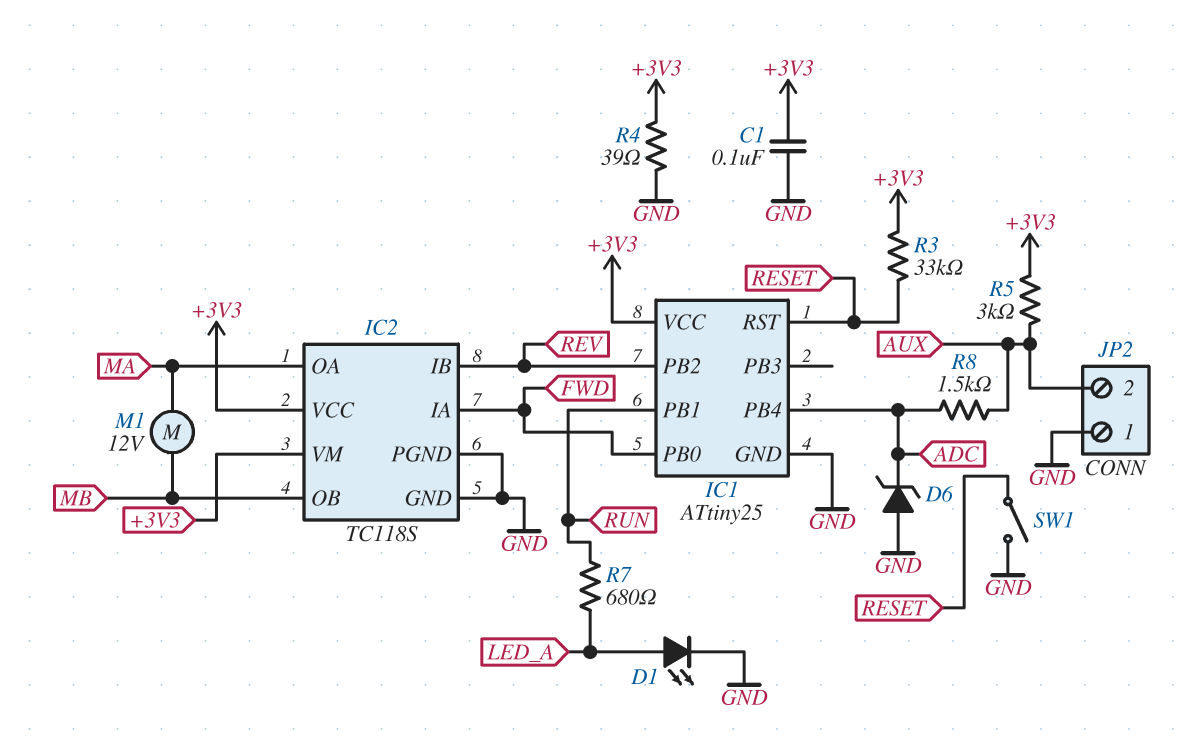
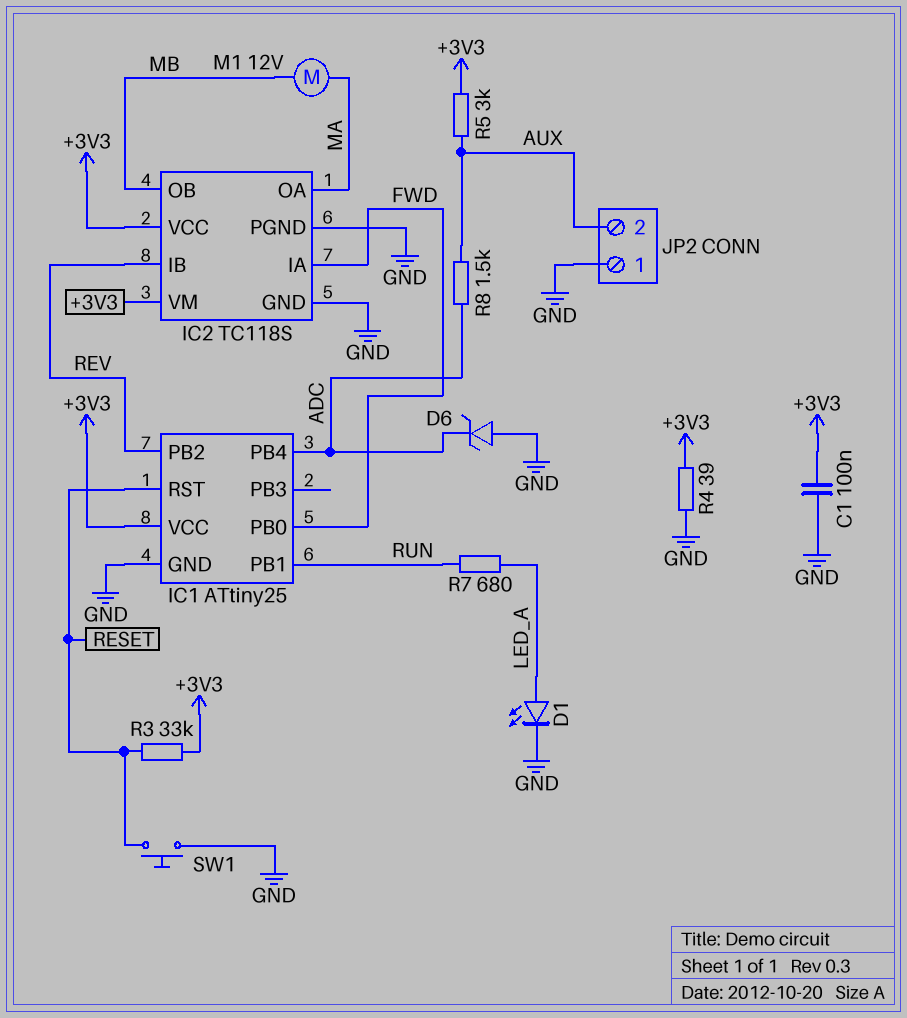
SW1: switch (GND, RESET) -> button (GND, RESET)

